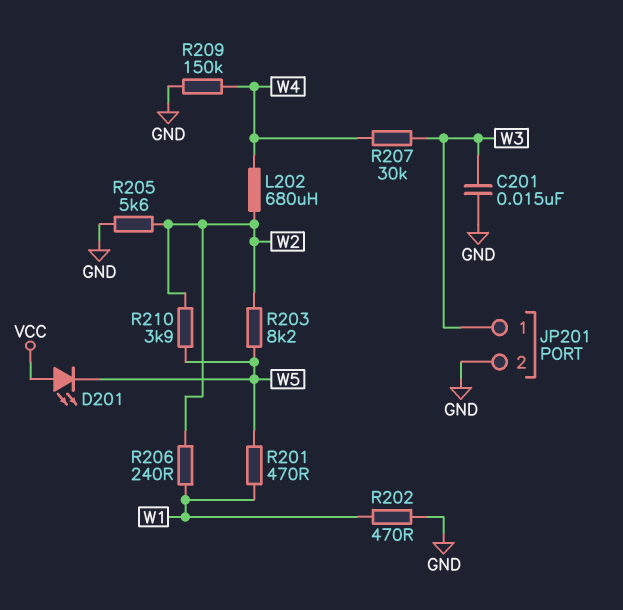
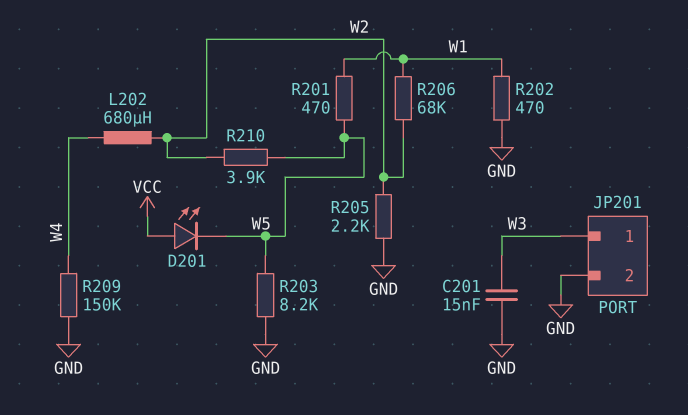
R203: 8.2k (W2, W5) -> 8.2k (GND, W5)
R205: 5.6k (GND, W2) -> 2.2k (GND, W2)
R206: 240 (W1, W2) -> 68k (W1, W2)
R207: 30k (W3, W4) -> none

